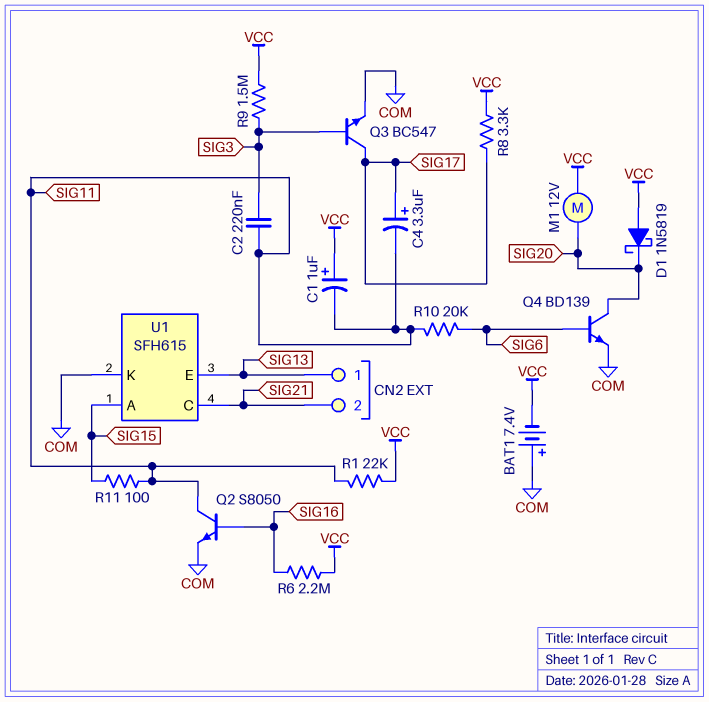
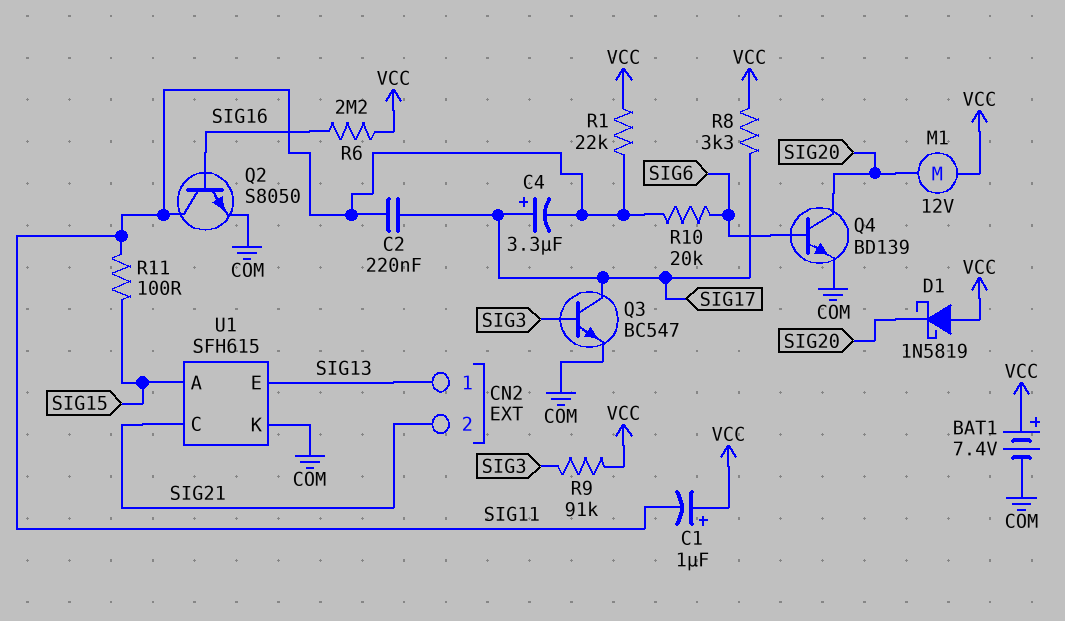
BAT1: 7.4V (plus COM, minus VCC) -> 7.4V (plus VCC, minus COM)
C2: 220nF (SIG3, SIG11) -> 220nF (SIG11, SIG17)
R9: 1.5M (SIG3, VCC) -> 91k (SIG3, VCC)

